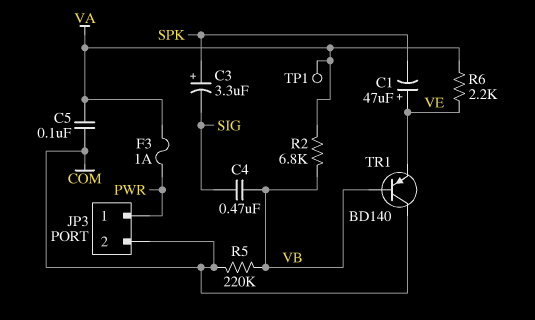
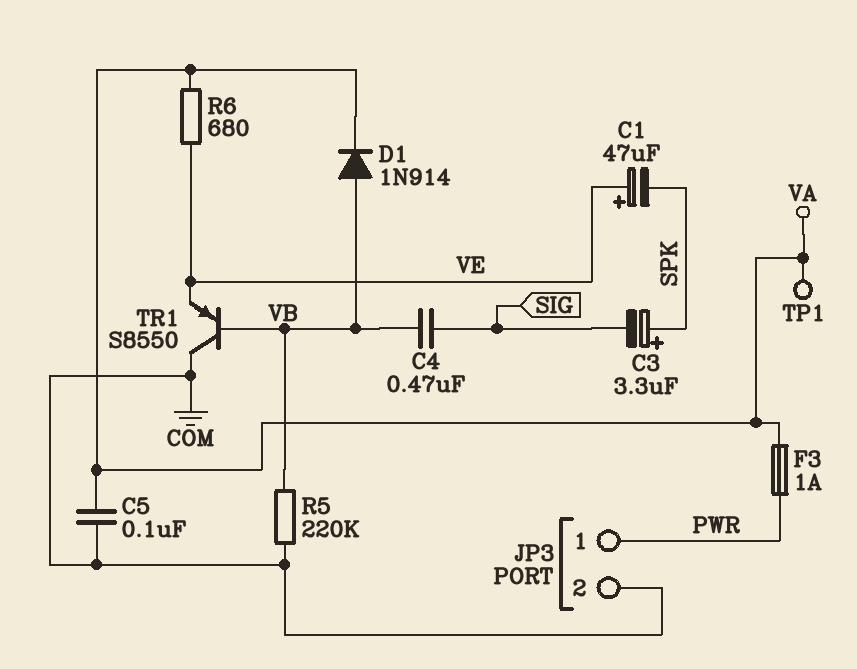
D1: none -> diode 1N914 (A VB, K VA)
R2: 6.8k (VA, VB) -> none
R6: 2.2k (VA, VE) -> 680 (VA, VE)
TR1: PNP BD140 (B VB, C COM, E VE) -> PNP S8550 (B VB, C COM, E VE)

